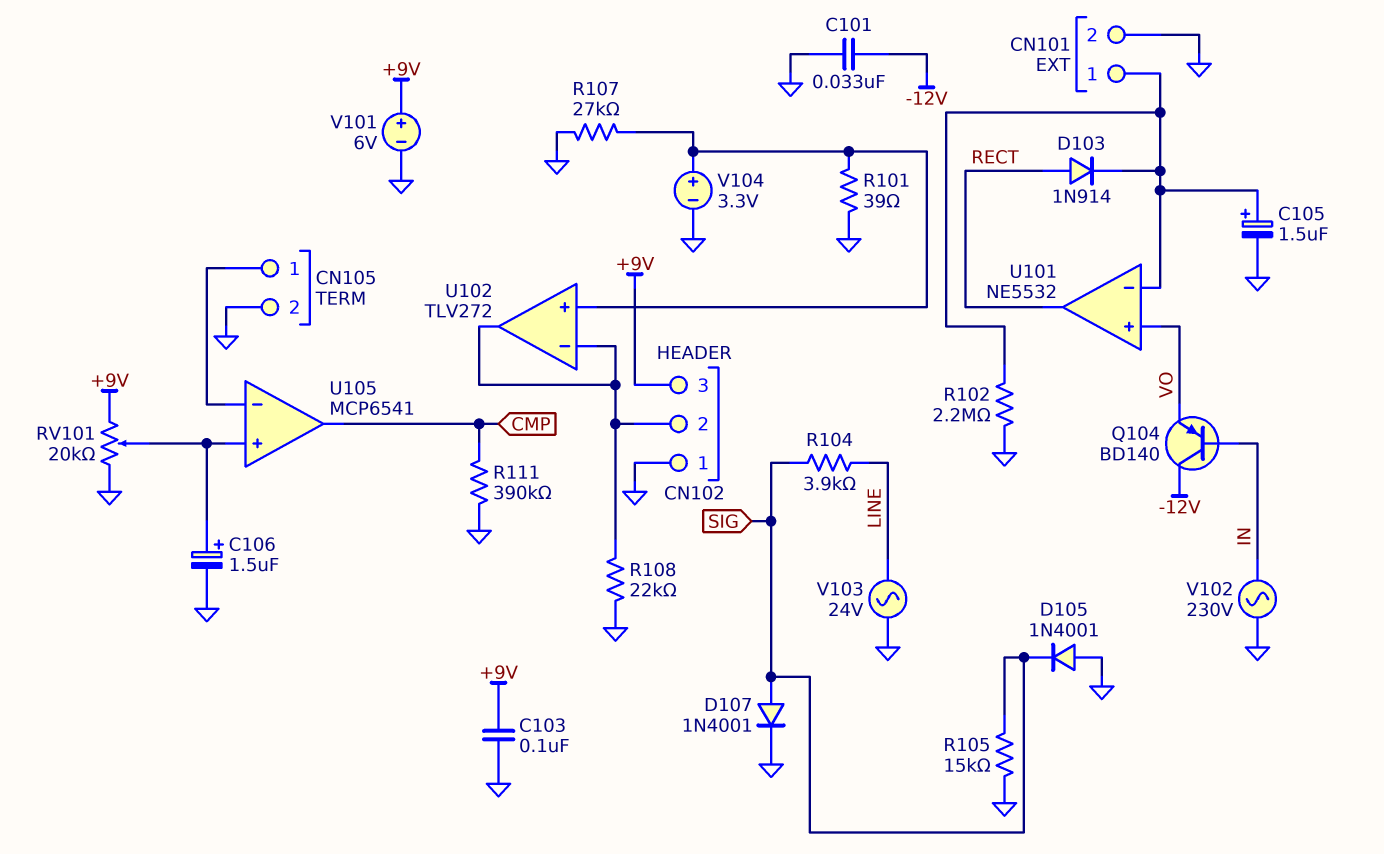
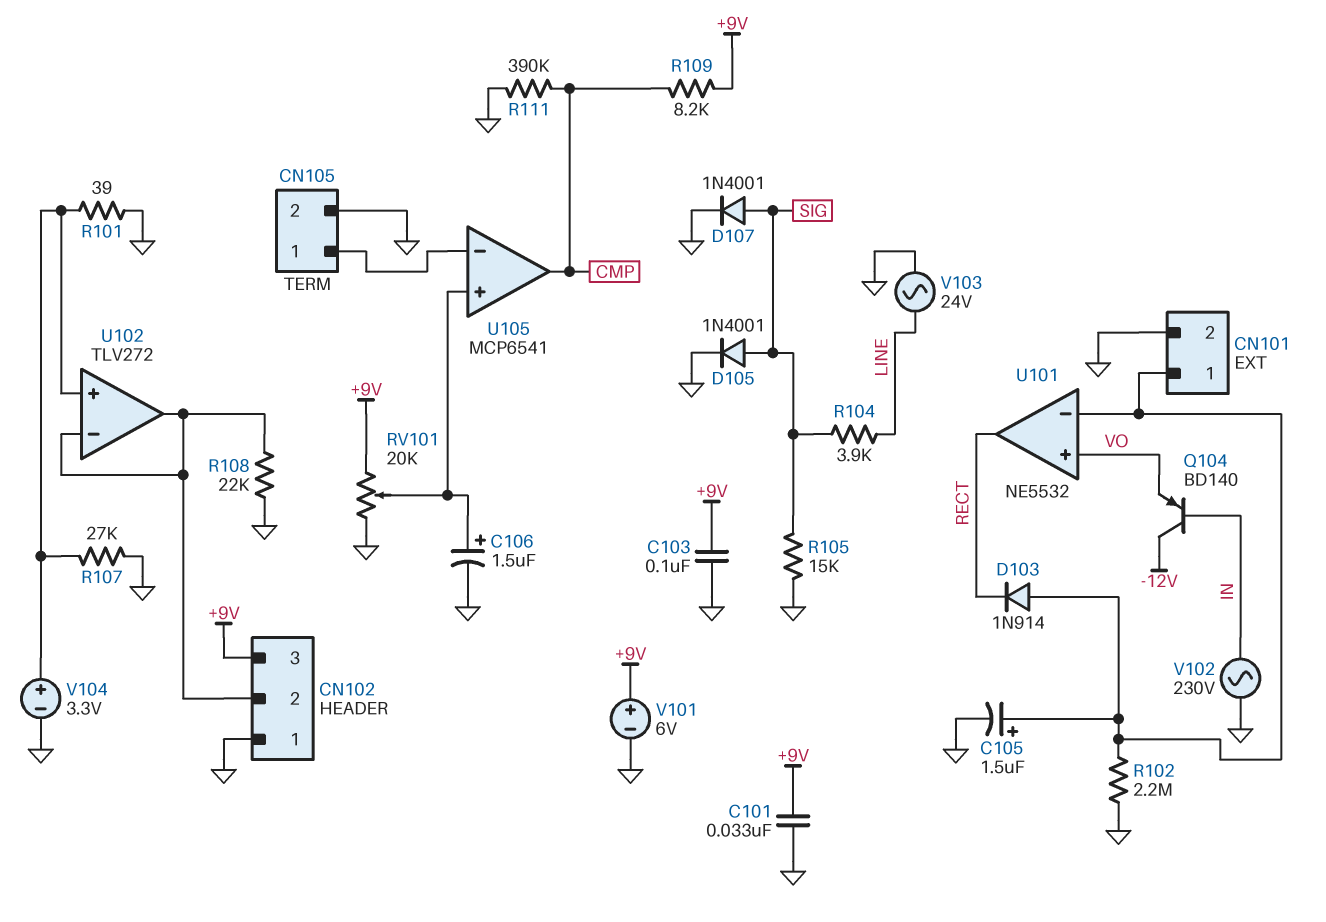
C101: 33nF (-12V, GND) -> 33nF (+9V, GND)
D103: diode 1N914 (A RECT, K CN101/1) -> diode 1N914 (A CN101/1, K RECT)
D105: diode 1N4001 (A GND, K SIG) -> diode 1N4001 (A SIG, K GND)
R109: none -> 8.2k (+9V, CMP)

